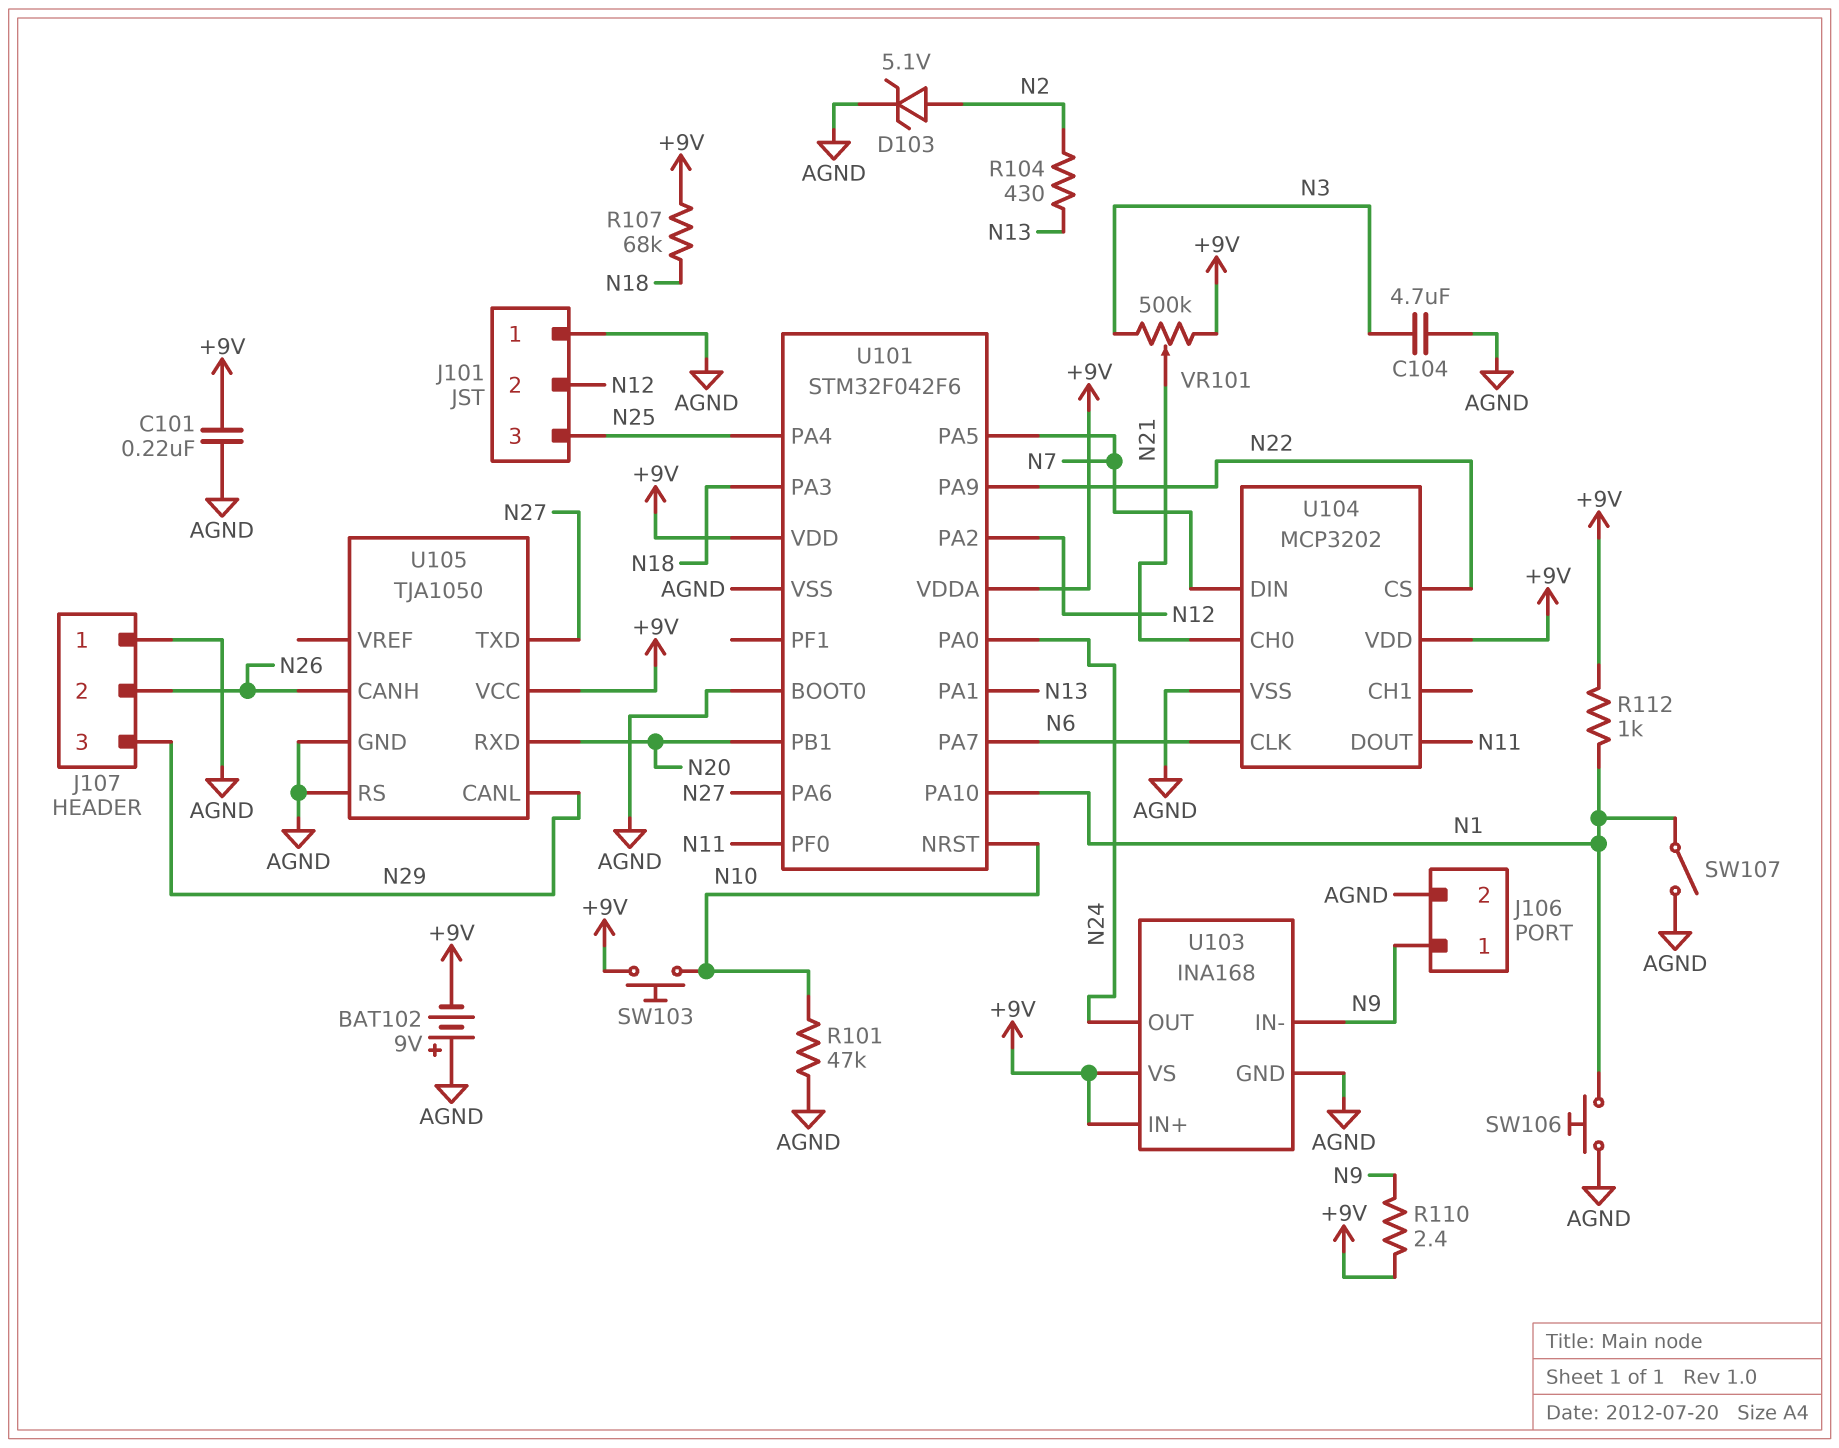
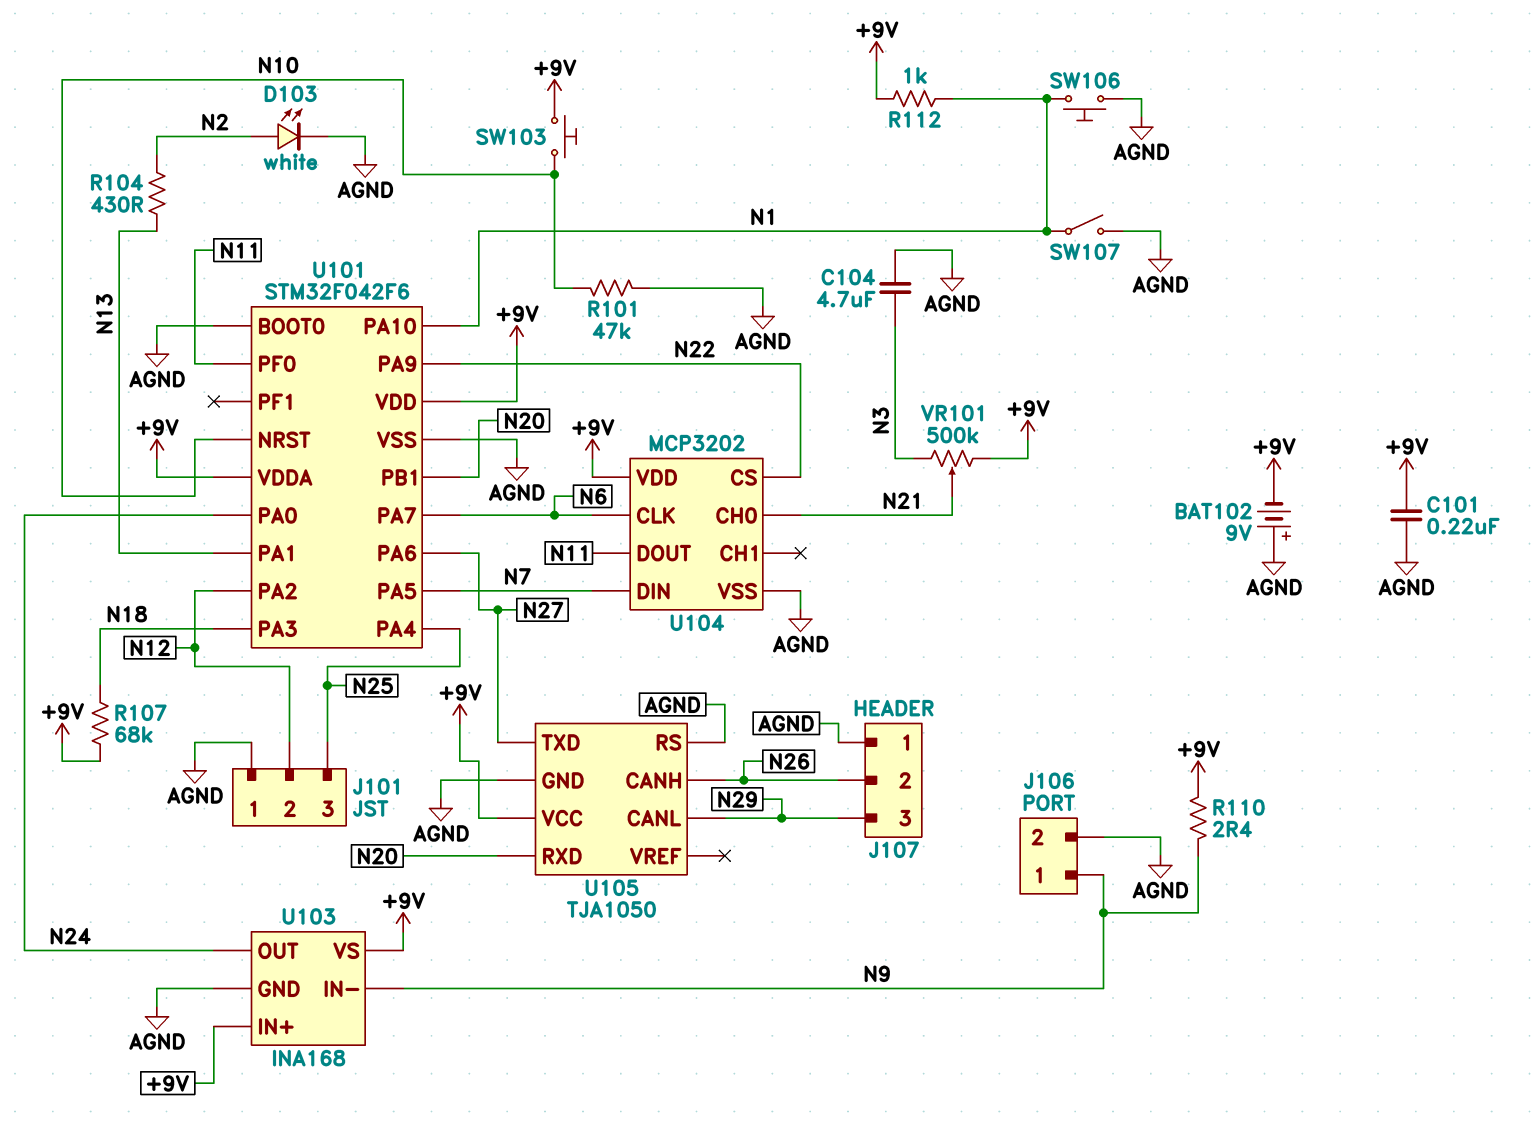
D103: zener 5.1V (A N2, K AGND) -> LED white (A N2, K AGND)

